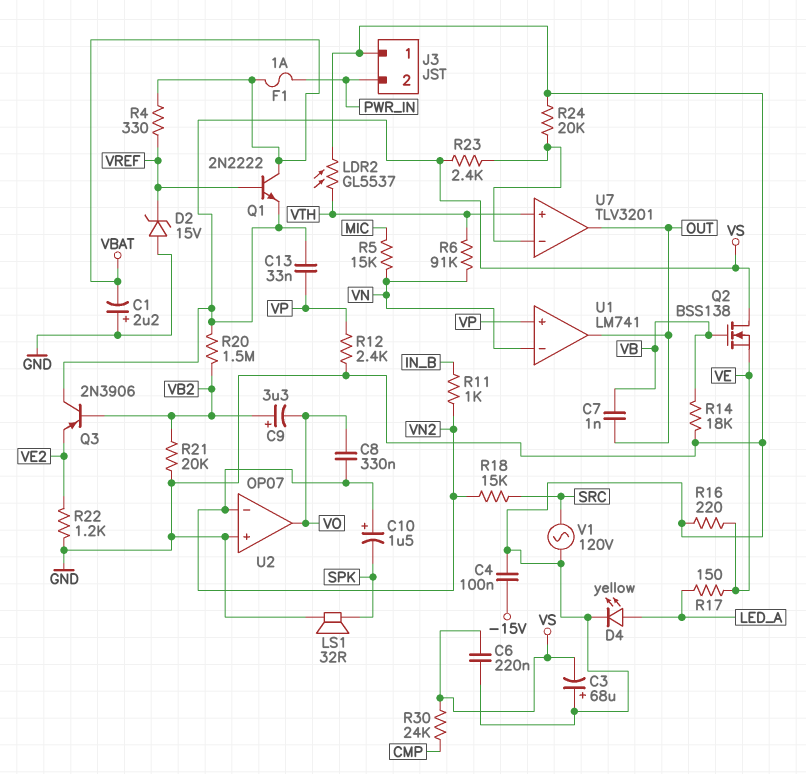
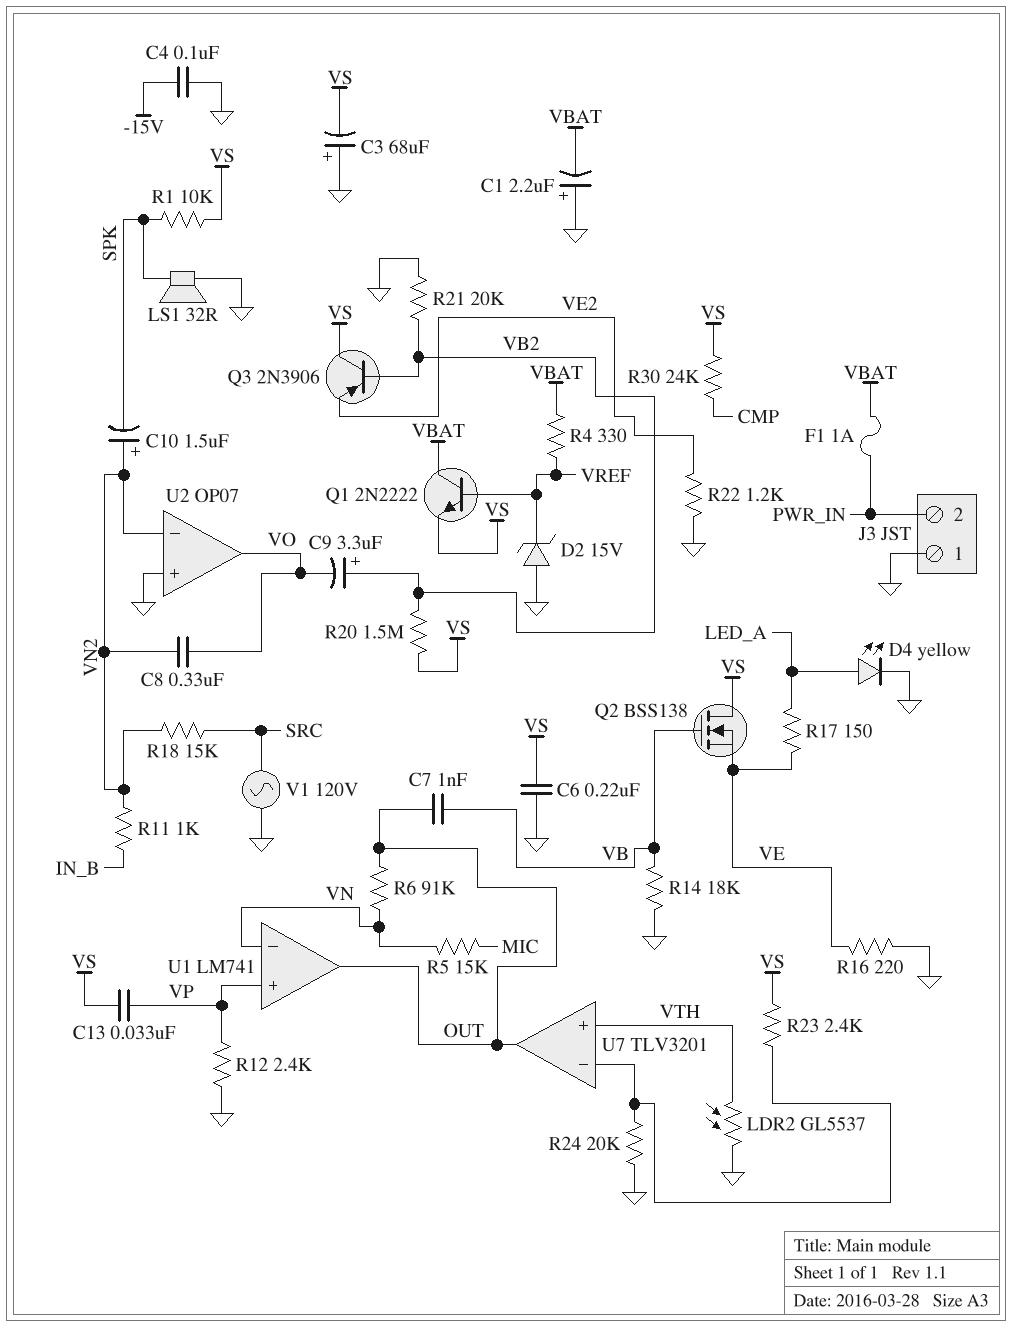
R1: none -> 10k (SPK, VS)
R6: 91k (VN, VTH) -> 91k (OUT, VN)

